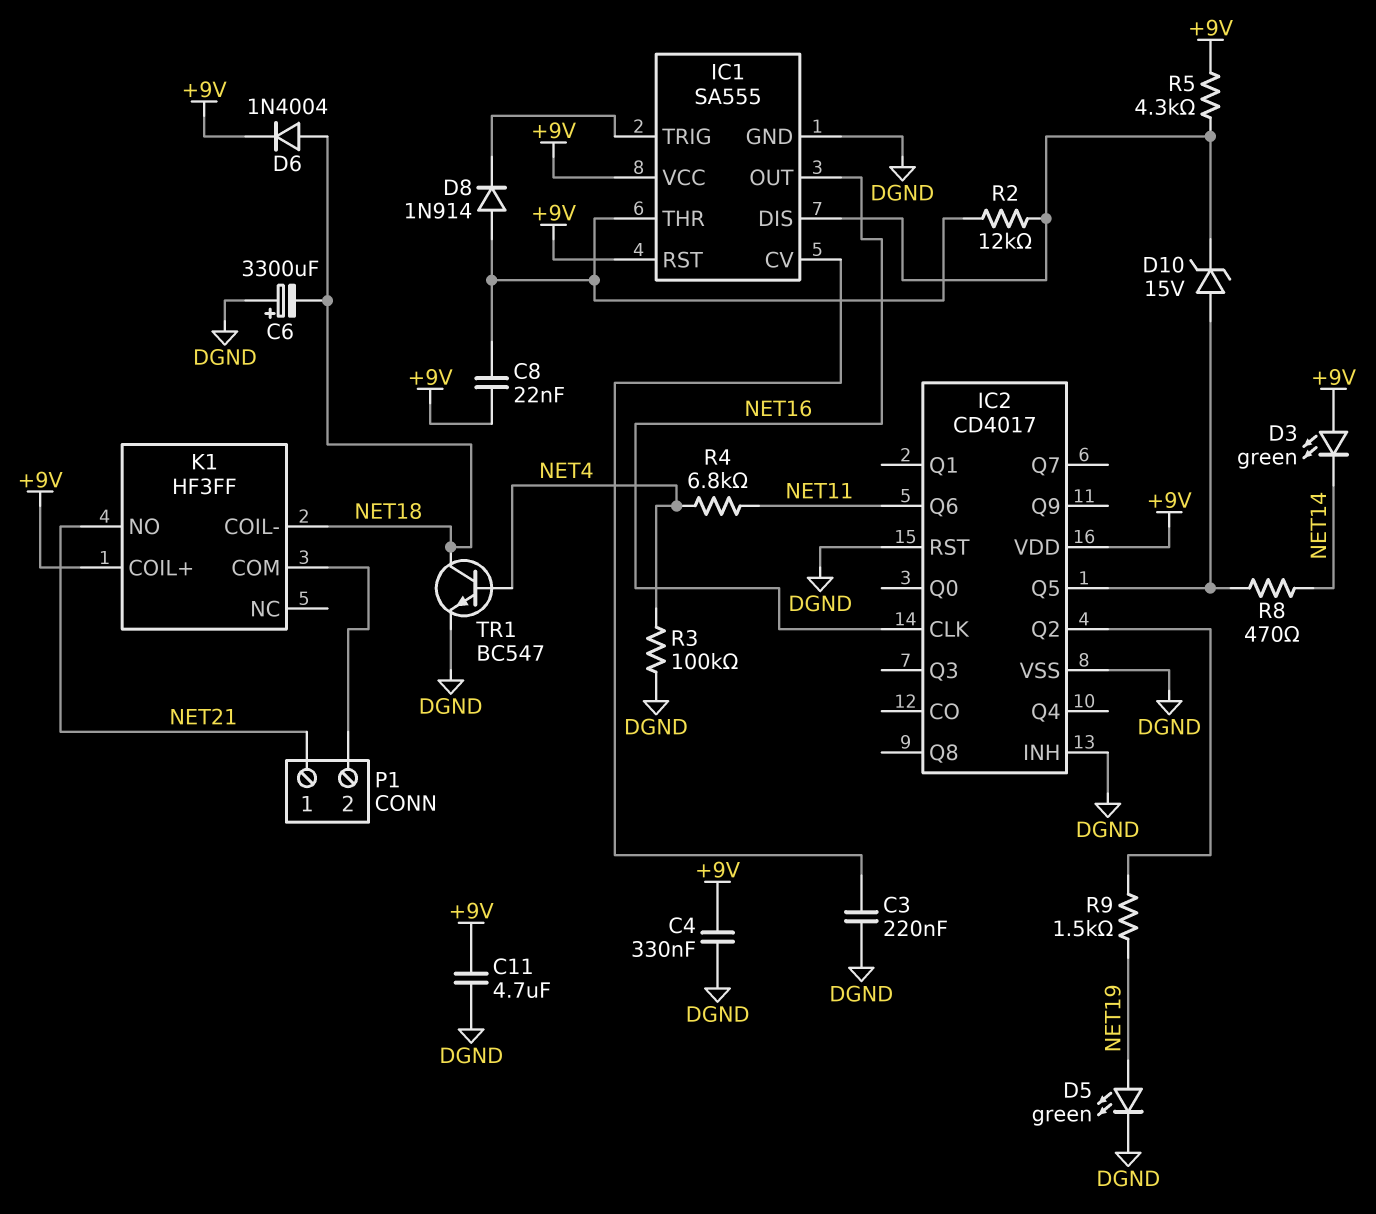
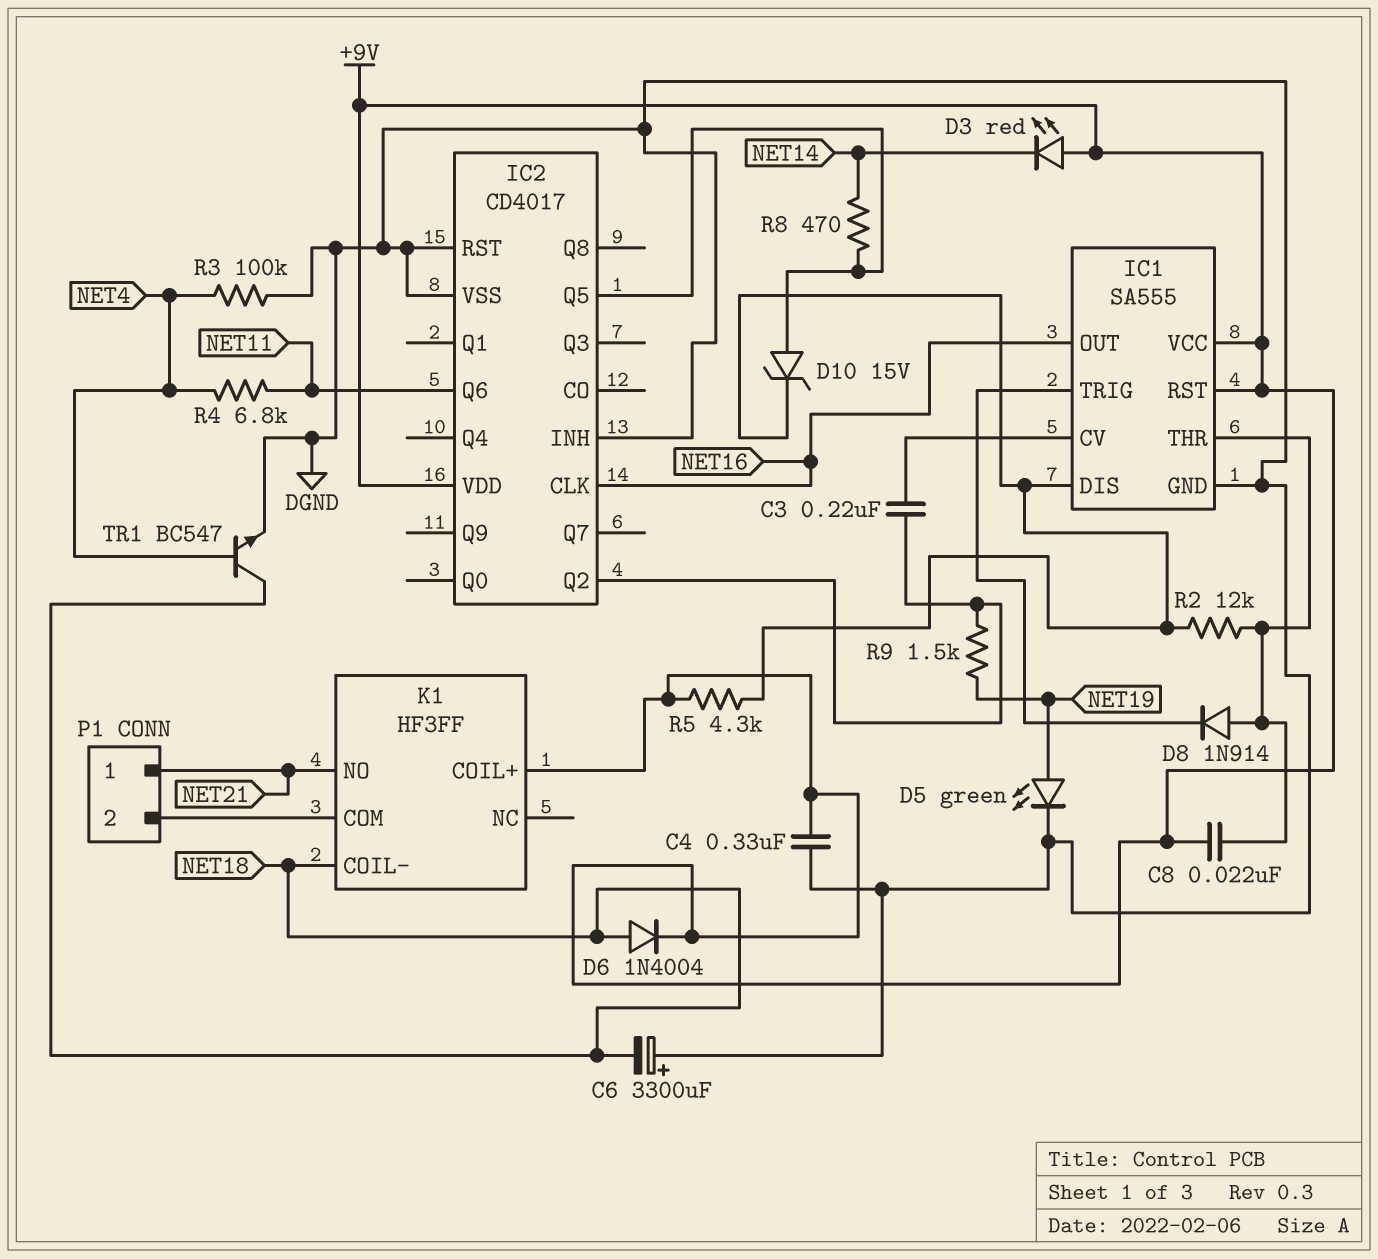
C3: 220nF (DGND, IC1/CV) -> 220nF (IC1/CV, IC2/Q2)
C11: 4.7uF (+9V, DGND) -> none
D3: LED green (A +9V, K NET14) -> LED red (A +9V, K NET14)

